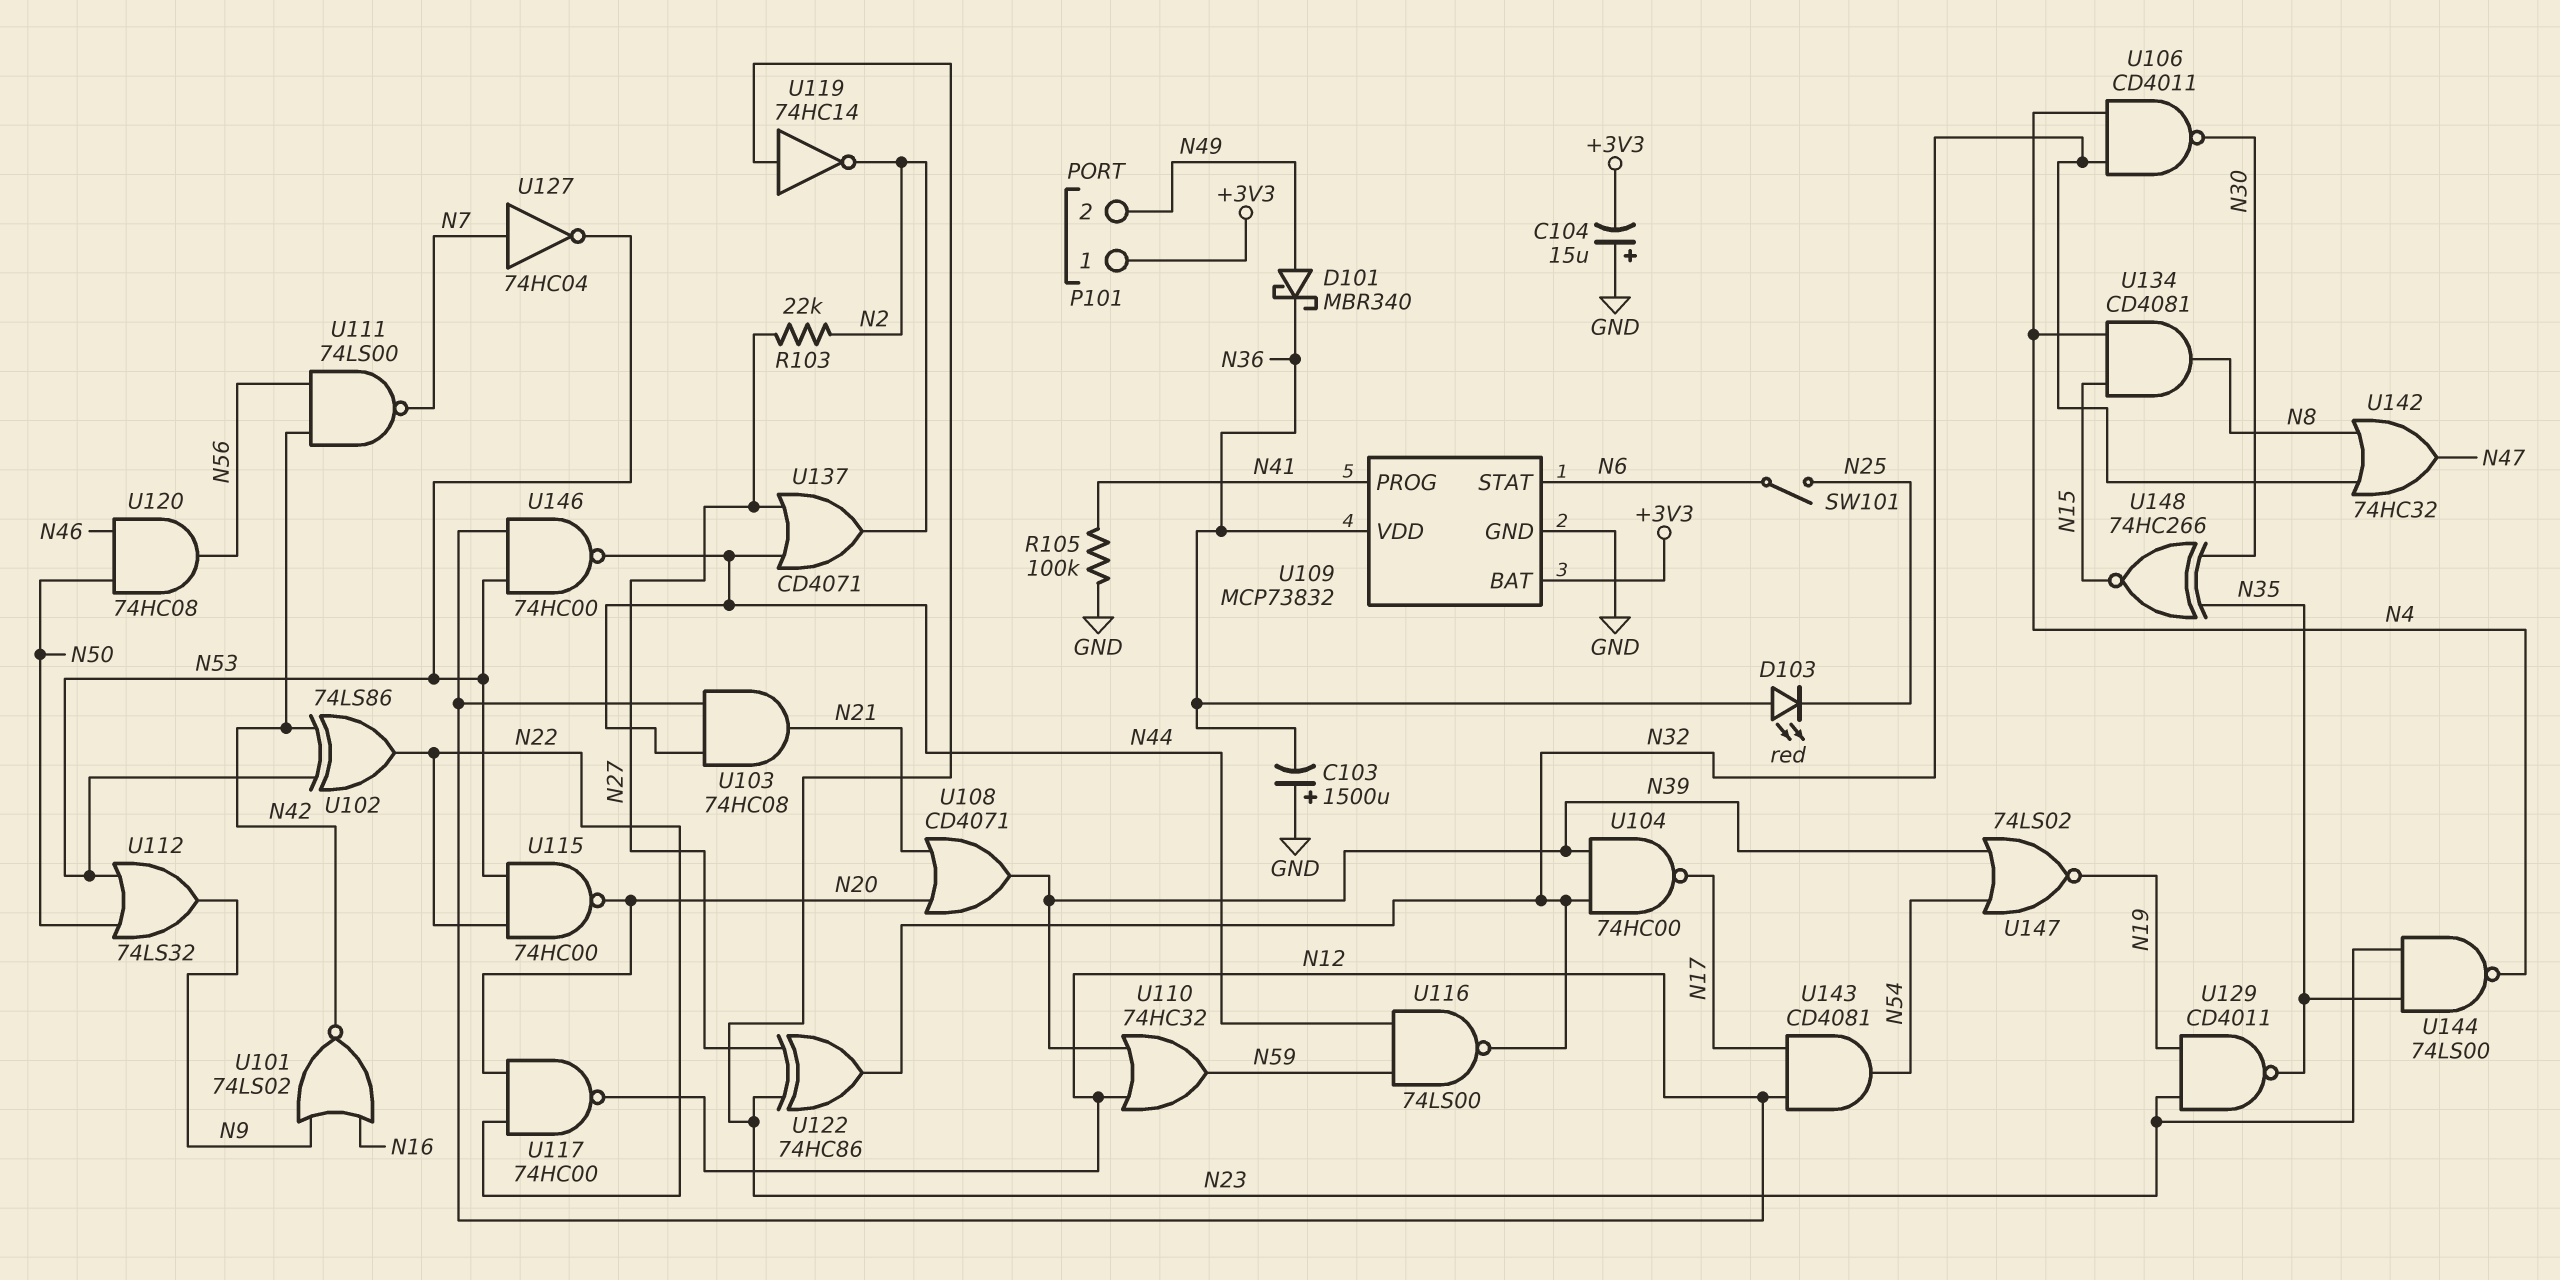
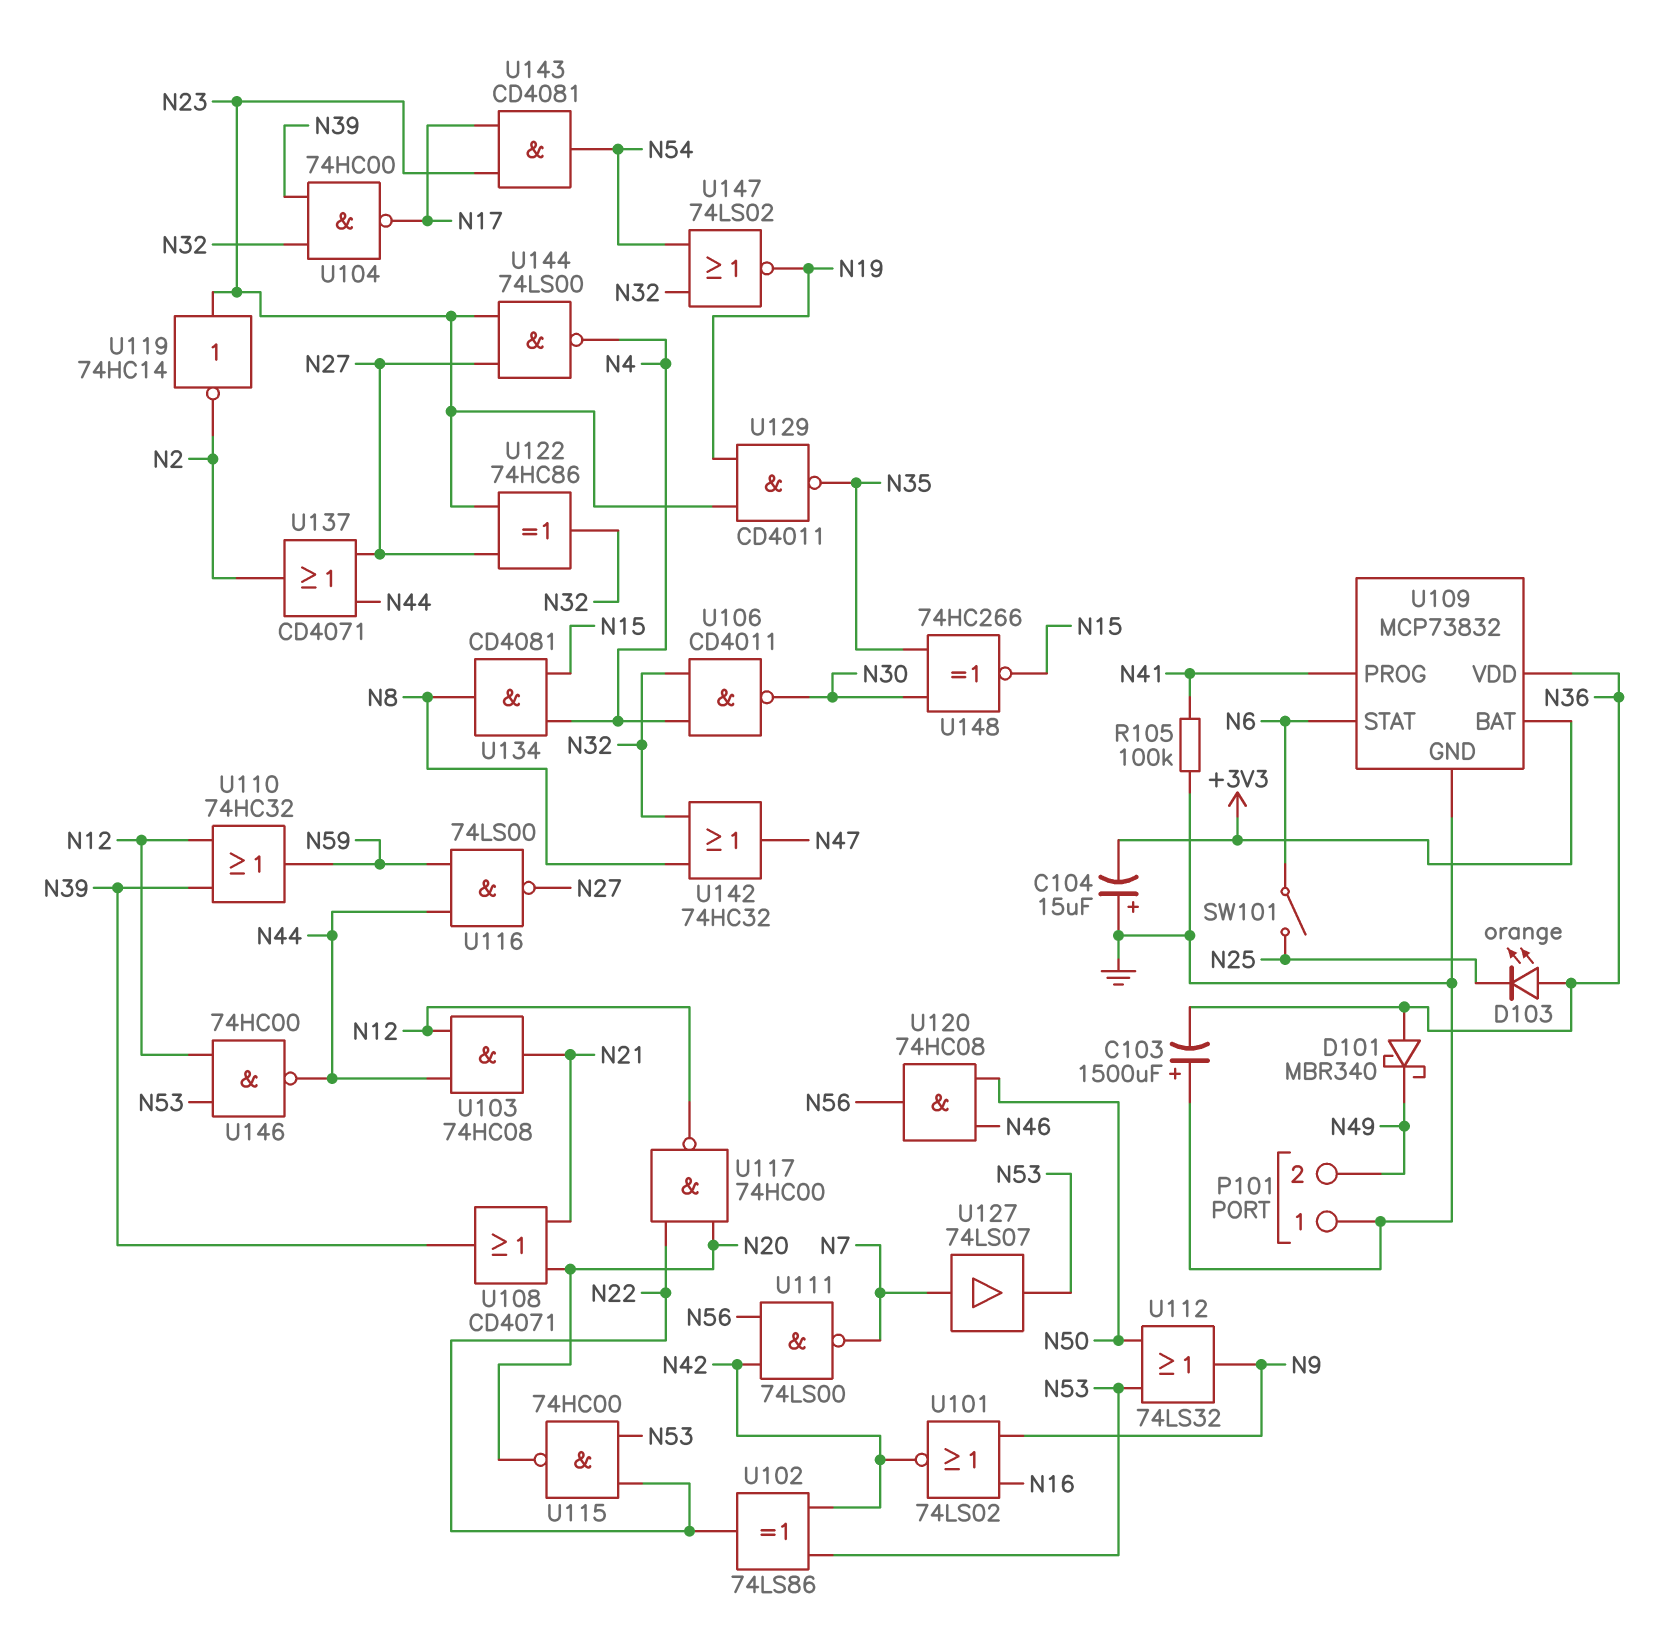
D101: schottky MBR340 (A N49, K N36) -> schottky MBR340 (A N36, K N49)
D103: LED red (A N36, K N25) -> LED orange (A N36, K N25)
P101 pin 1: +3V3 -> GND
R103: 22k (N2, N27) -> none
U116: NAND 74LS00 (in N44, in N59, out N32) -> NAND 74LS00 (in N44, in N59, out N27)
U127: NOT 74HC04 (in N7, out N53) -> buffer 74LS07 (in N7, out N53)
U143: AND CD4081 (in N12, in N17, out N54) -> AND CD4081 (in N17, in N23, out N54)
U144: NAND 74LS00 (in N23, in N35, out N4) -> NAND 74LS00 (in N23, in N27, out N4)
U147: NOR 74LS02 (in N39, in N54, out N19) -> NOR 74LS02 (in N32, in N54, out N19)

